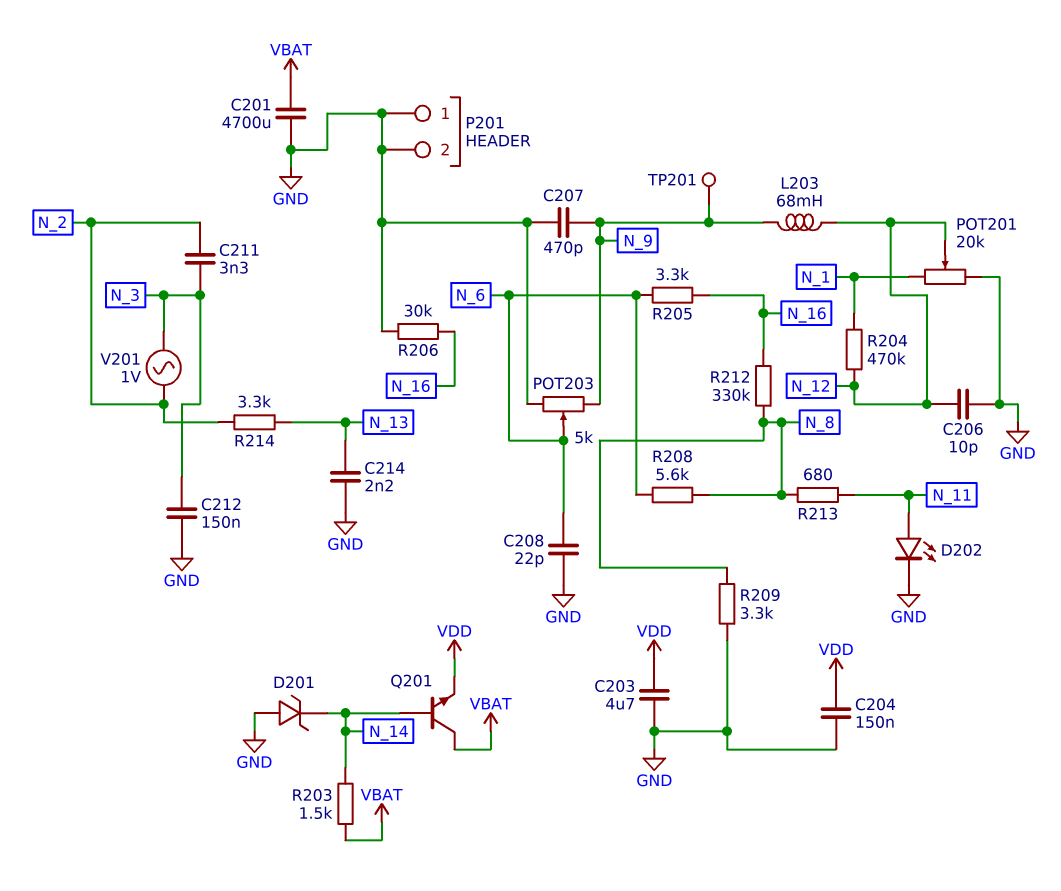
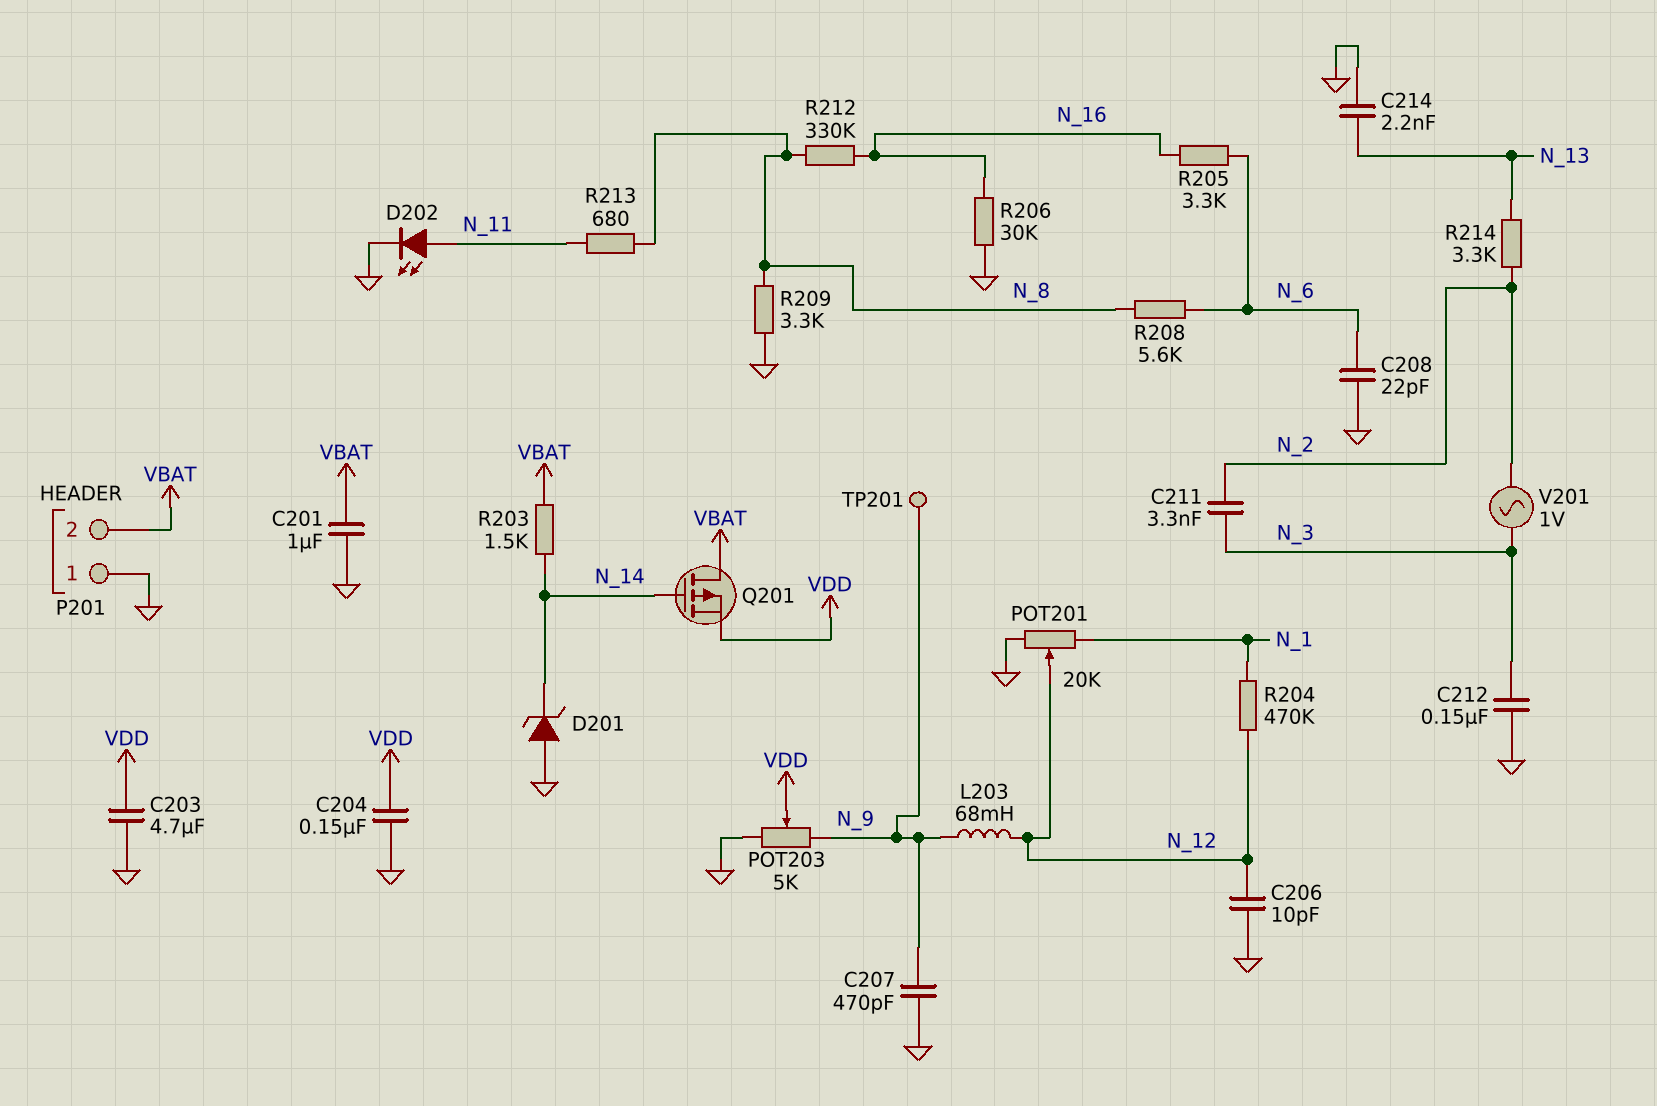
C201: 4700uF (GND, VBAT) -> 1uF (GND, VBAT)
P201 pin 2: GND -> VBAT
POT203: 5k (GND, N_9, wiper N_6) -> 5k (GND, N_9, wiper VDD)
Q201: NPN (B N_14, C VBAT, E VDD) -> PMOS (G N_14, D VBAT, S VDD)

